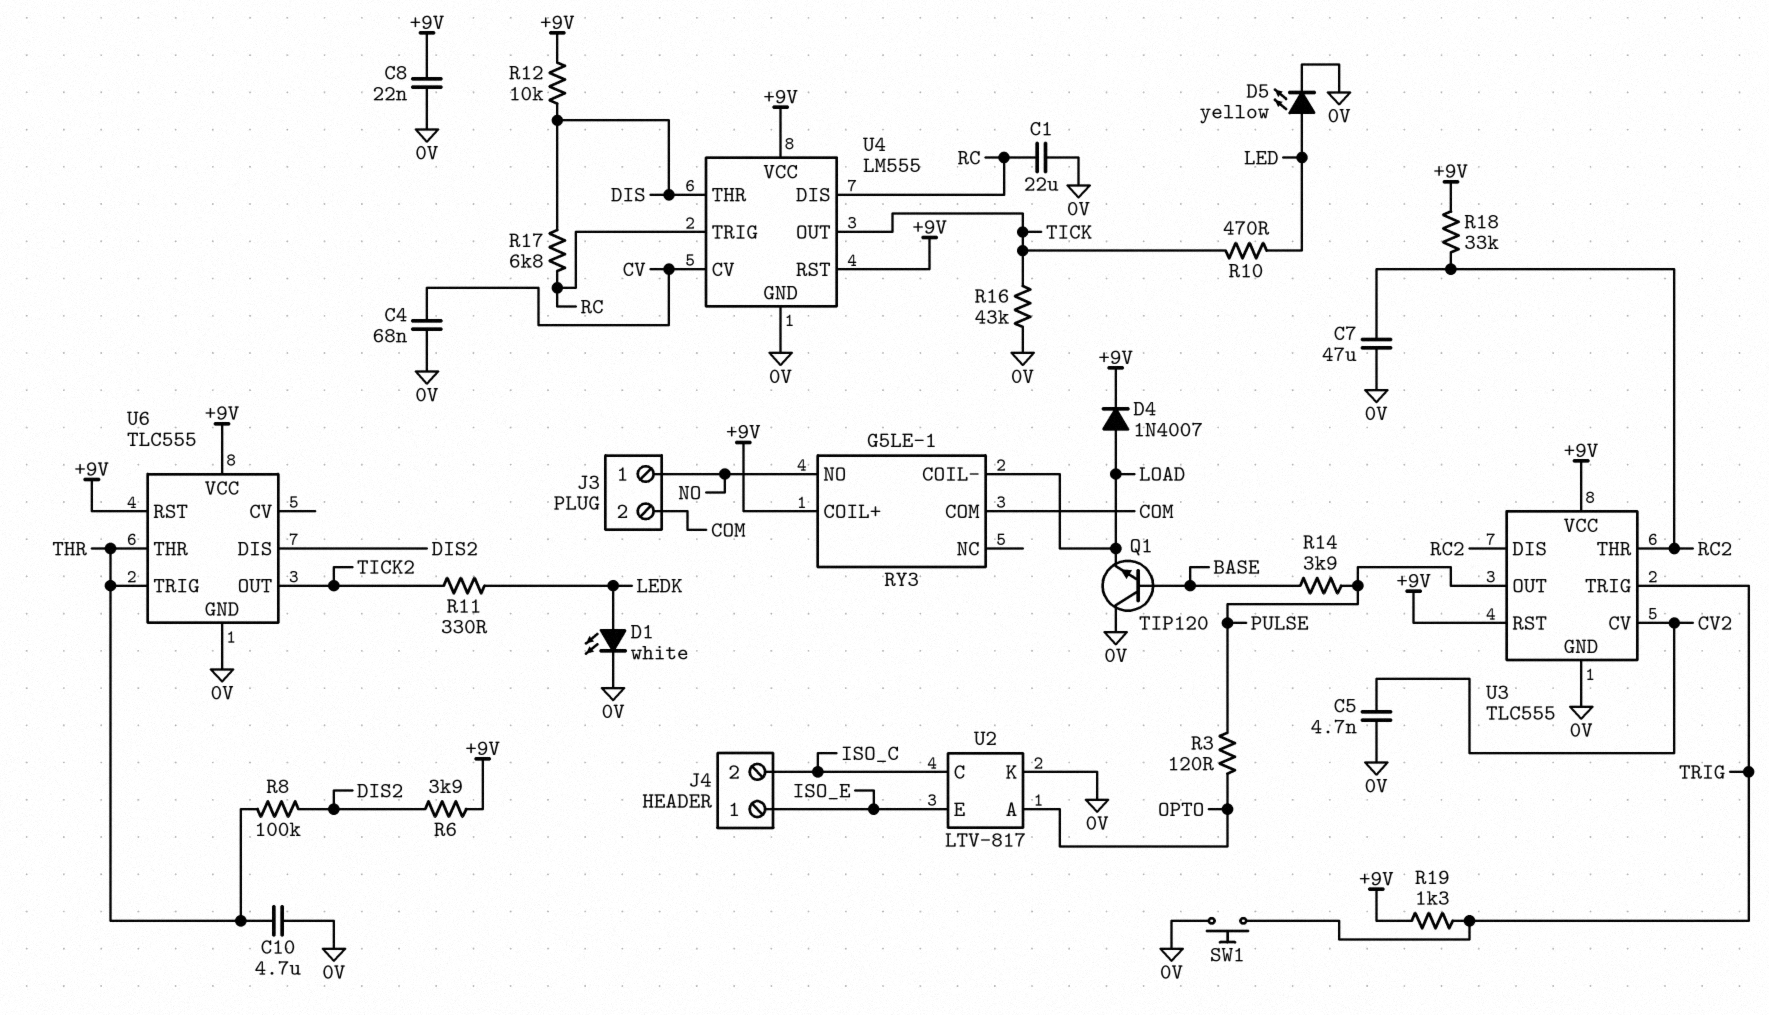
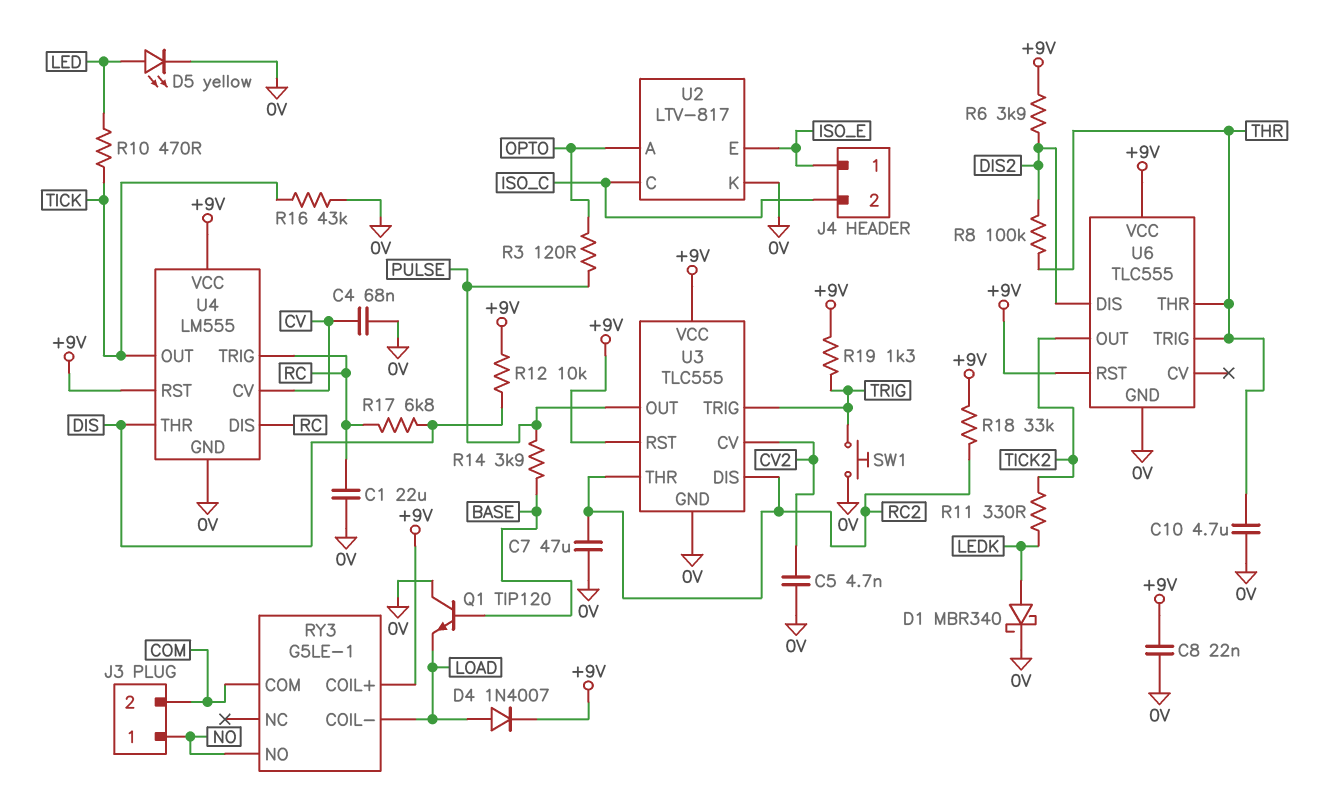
D1: LED white (A LEDK, K 0V) -> schottky MBR340 (A LEDK, K 0V)

